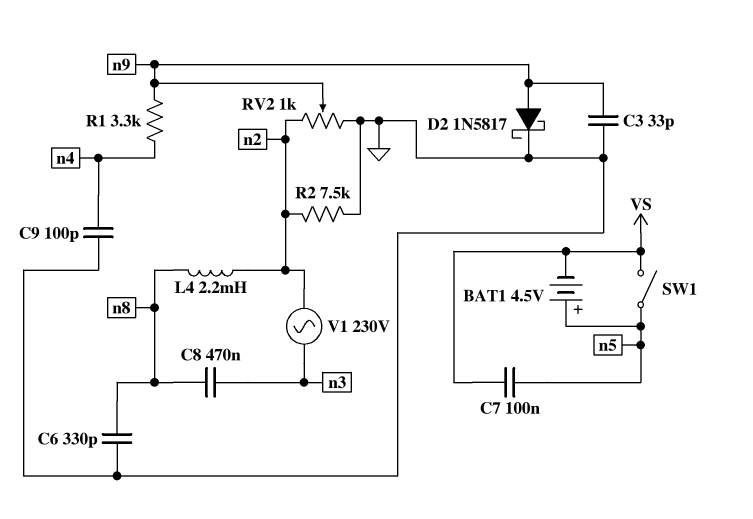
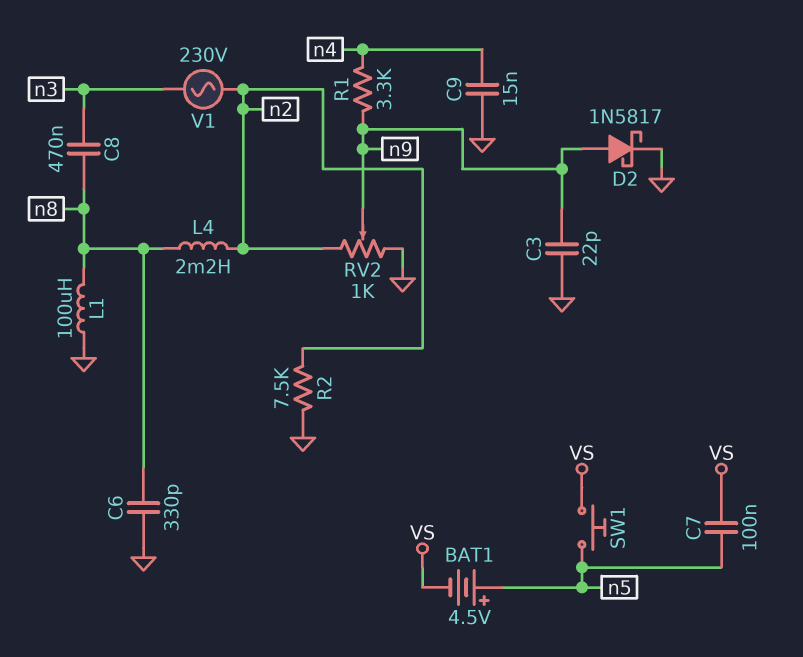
C3: 33pF (GND, n9) -> 22pF (GND, n9)
C9: 100pF (GND, n4) -> 15nF (GND, n4)
L1: none -> 100uH (GND, n8)
SW1: switch (VS, n5) -> button (VS, n5)

